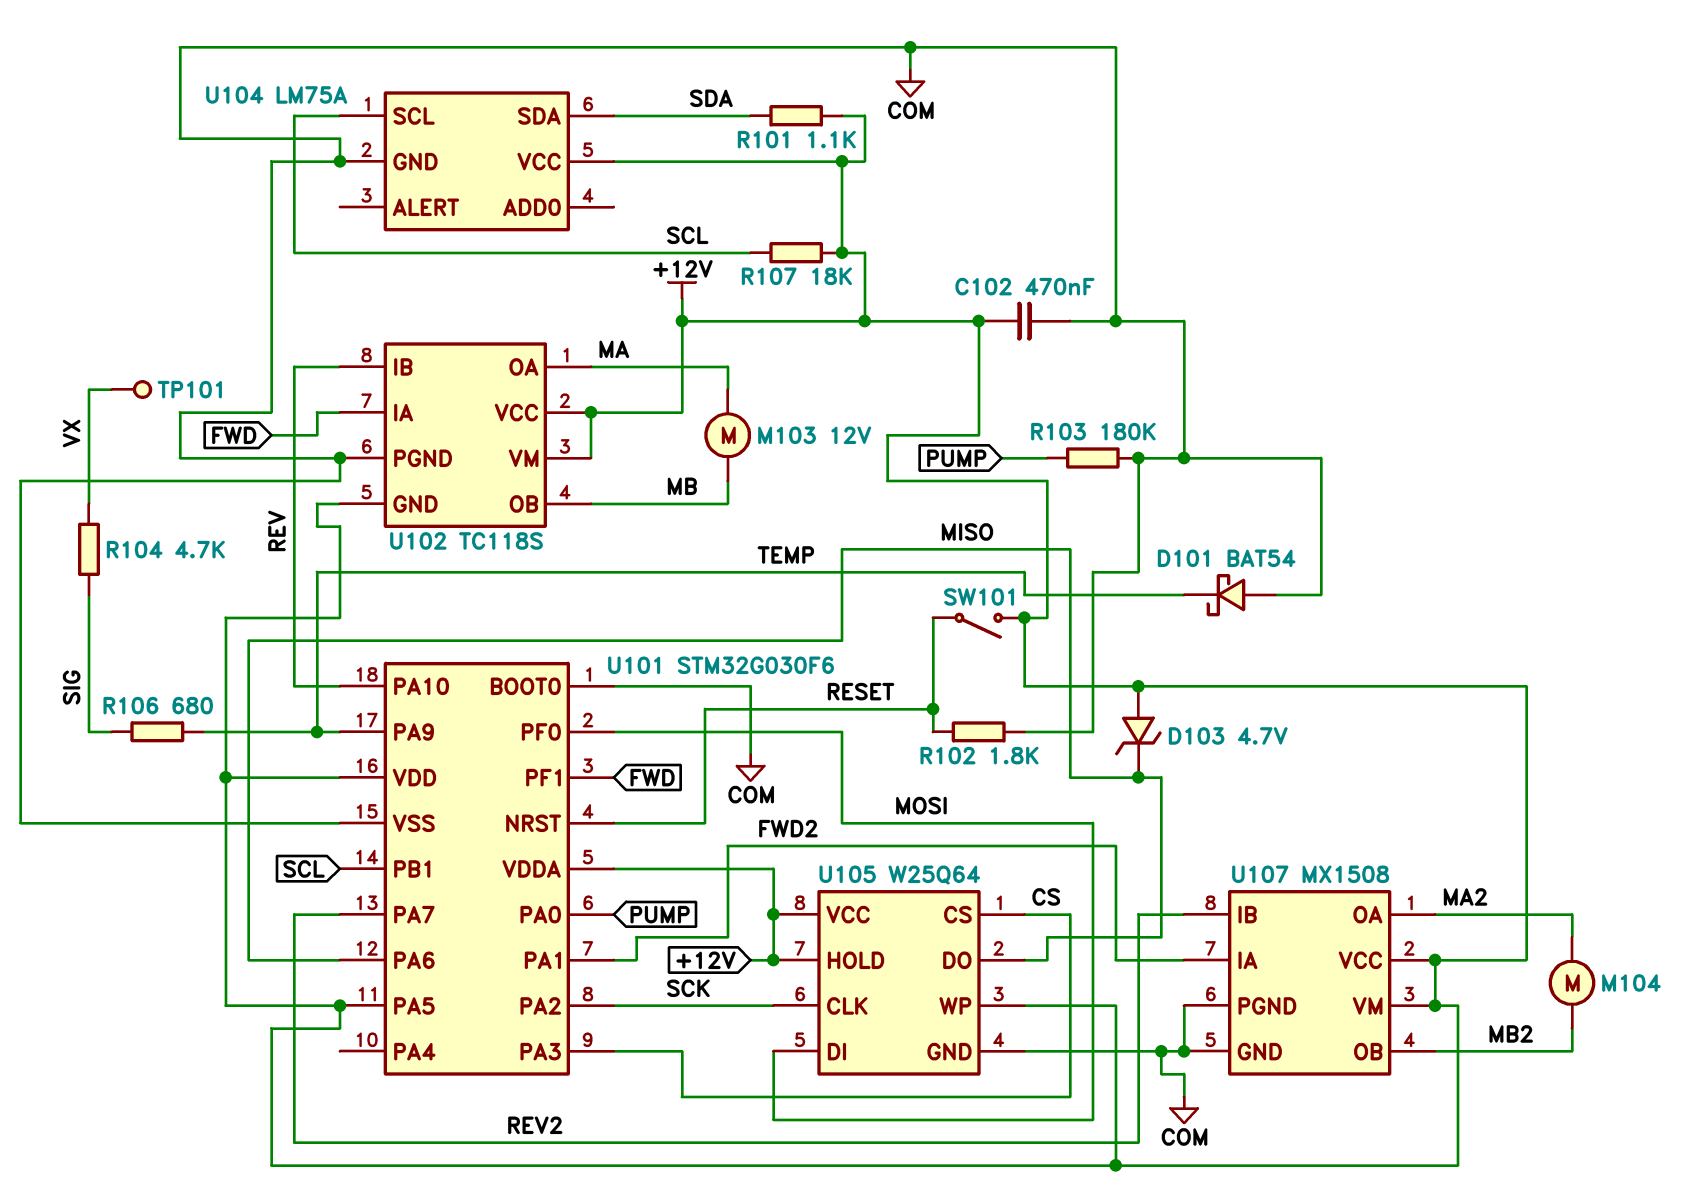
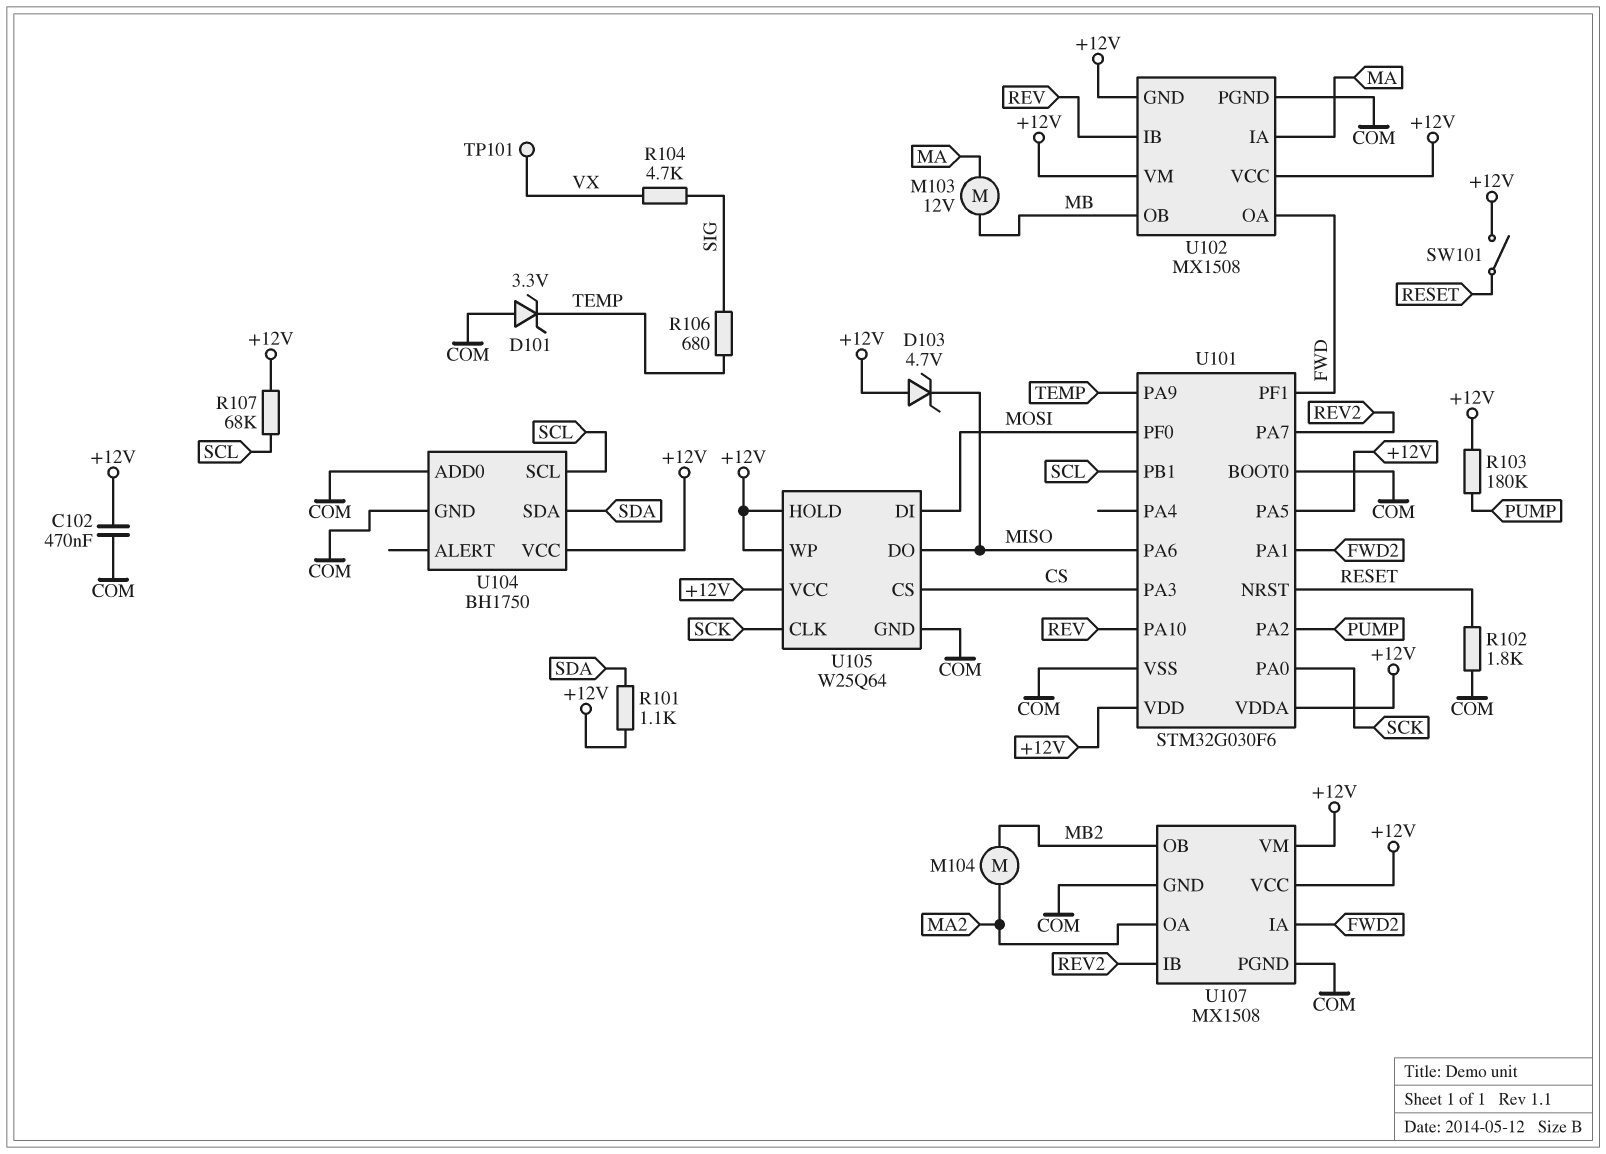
D101: schottky BAT54 (A COM, K TEMP) -> zener 3.3V (A COM, K TEMP)
R103: 180k (COM, PUMP) -> 180k (+12V, PUMP)
R107: 18k (+12V, SCL) -> 68k (+12V, SCL)
U101 pin PA0: PUMP -> SCK
U101 pin PA2: SCK -> PUMP
U102: TC118S -> MX1508
U102 pin IA: FWD -> MA
U102 pin OA: MA -> FWD
U104: LM75A -> BH1750
U104 pin ADD0: none -> COM

